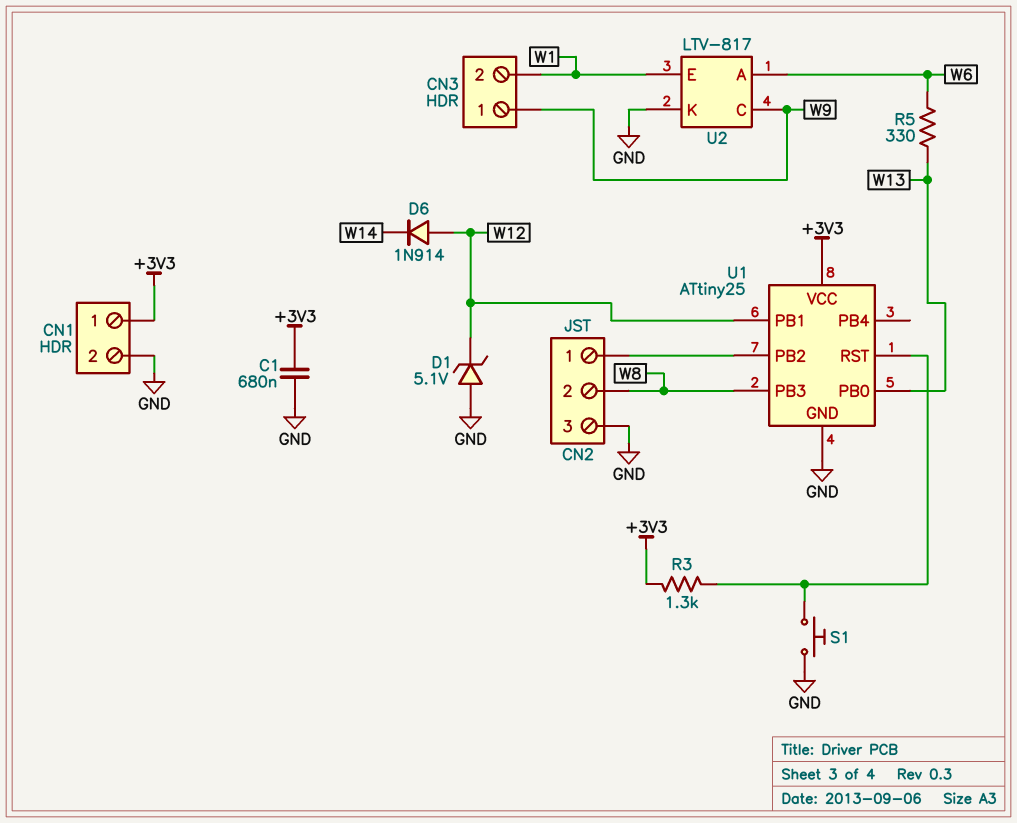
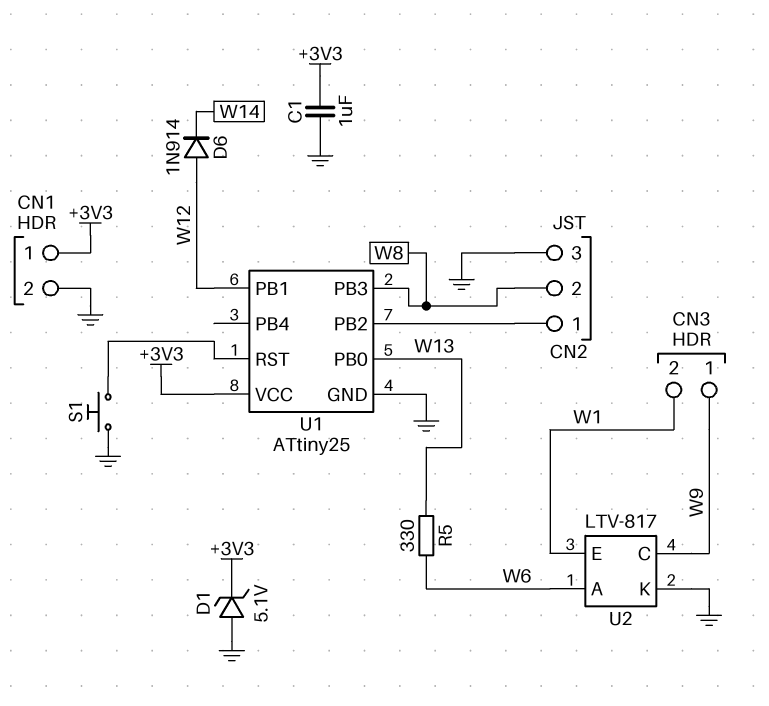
C1: 680nF (+3V3, GND) -> 1uF (+3V3, GND)
D1: zener 5.1V (A GND, K W12) -> zener 5.1V (A GND, K +3V3)
R3: 1.3k (+3V3, U1/RST) -> none

